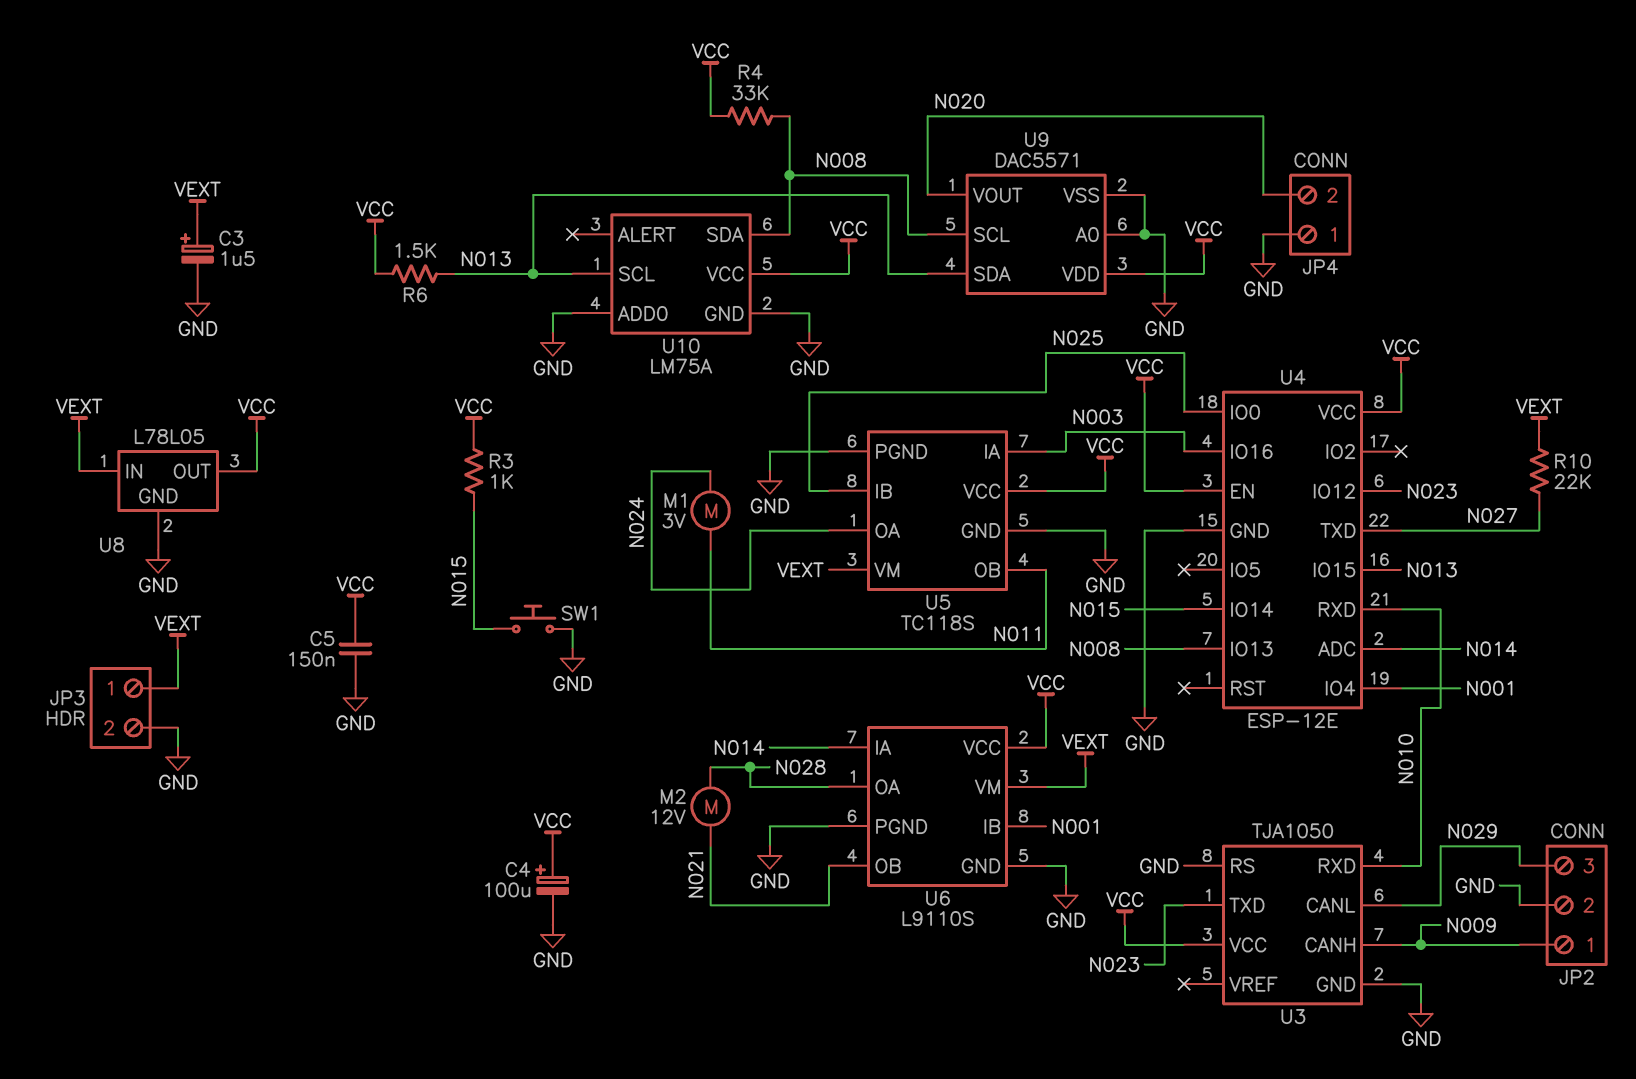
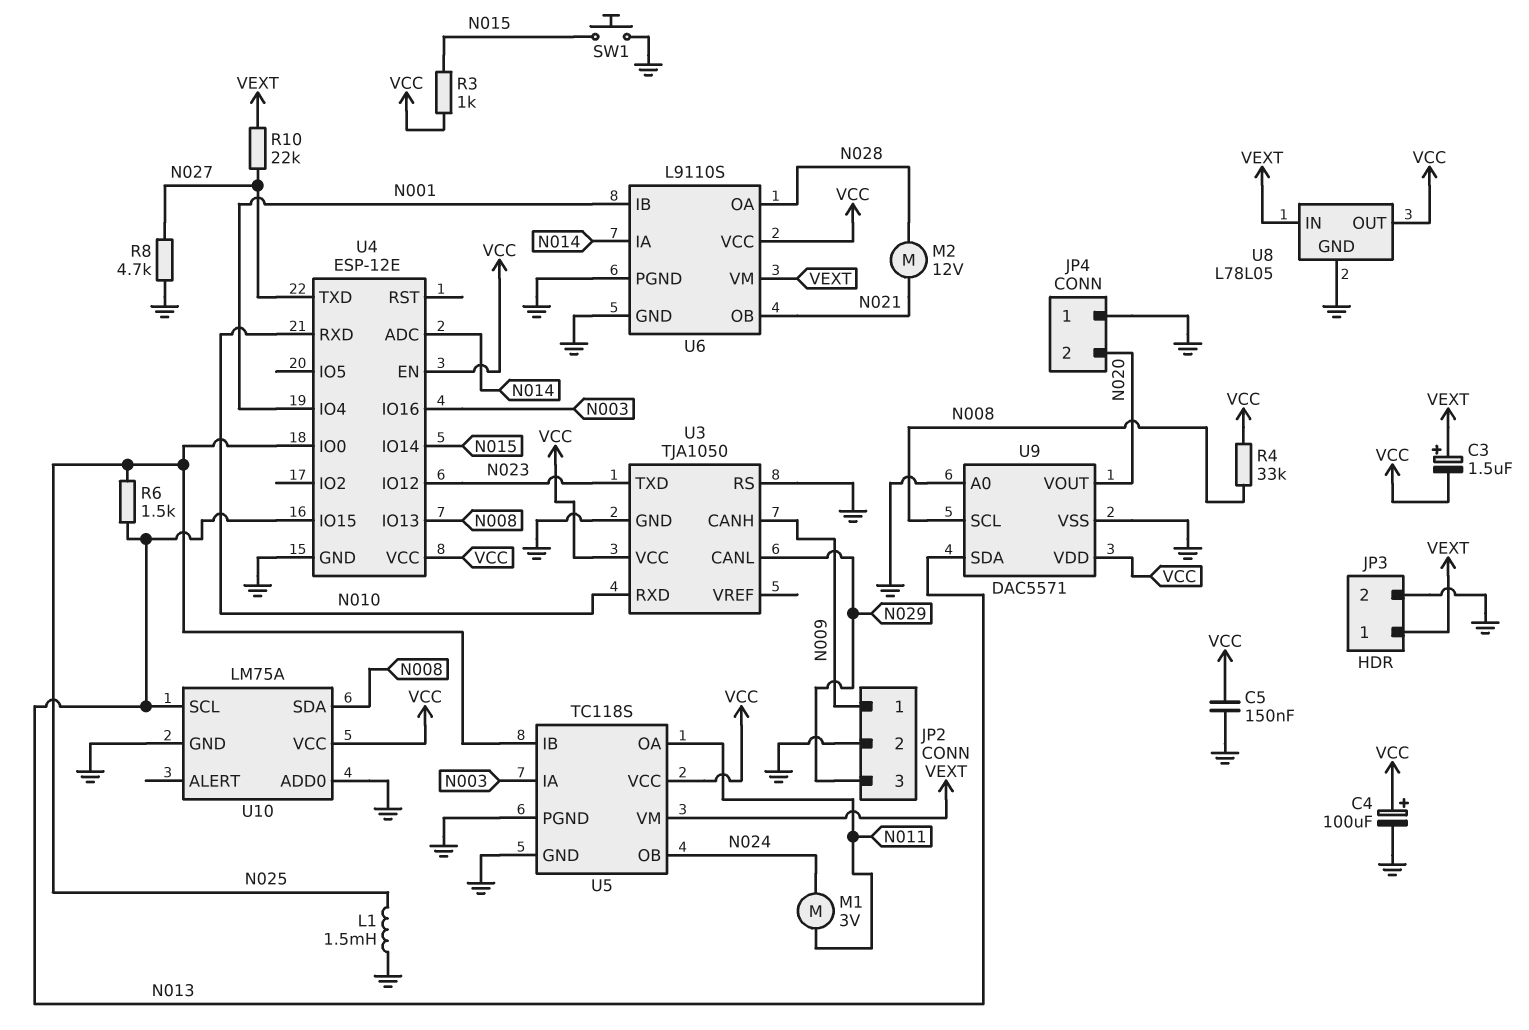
C3: 1.5uF (plus VEXT, minus GND) -> 1.5uF (plus VEXT, minus VCC)
L1: none -> 1.5mH (GND, N025)
R6: 1.5k (N013, VCC) -> 1.5k (N013, N025)
R8: none -> 4.7k (GND, N027)
U5 pin OA: N024 -> N011
U5 pin OB: N011 -> N024

